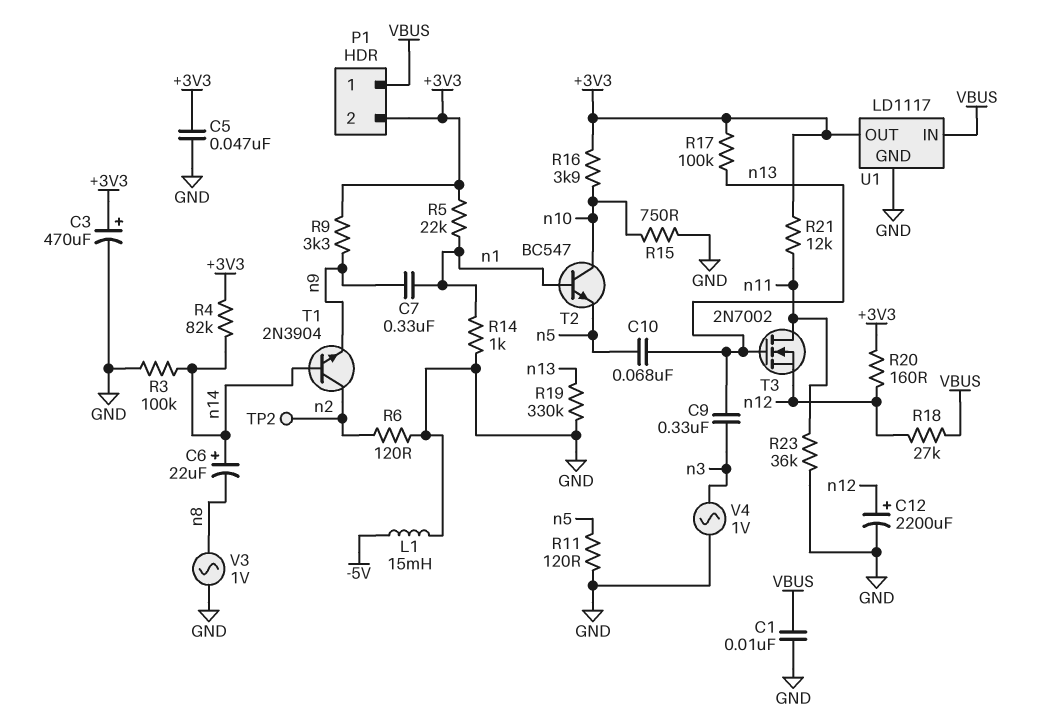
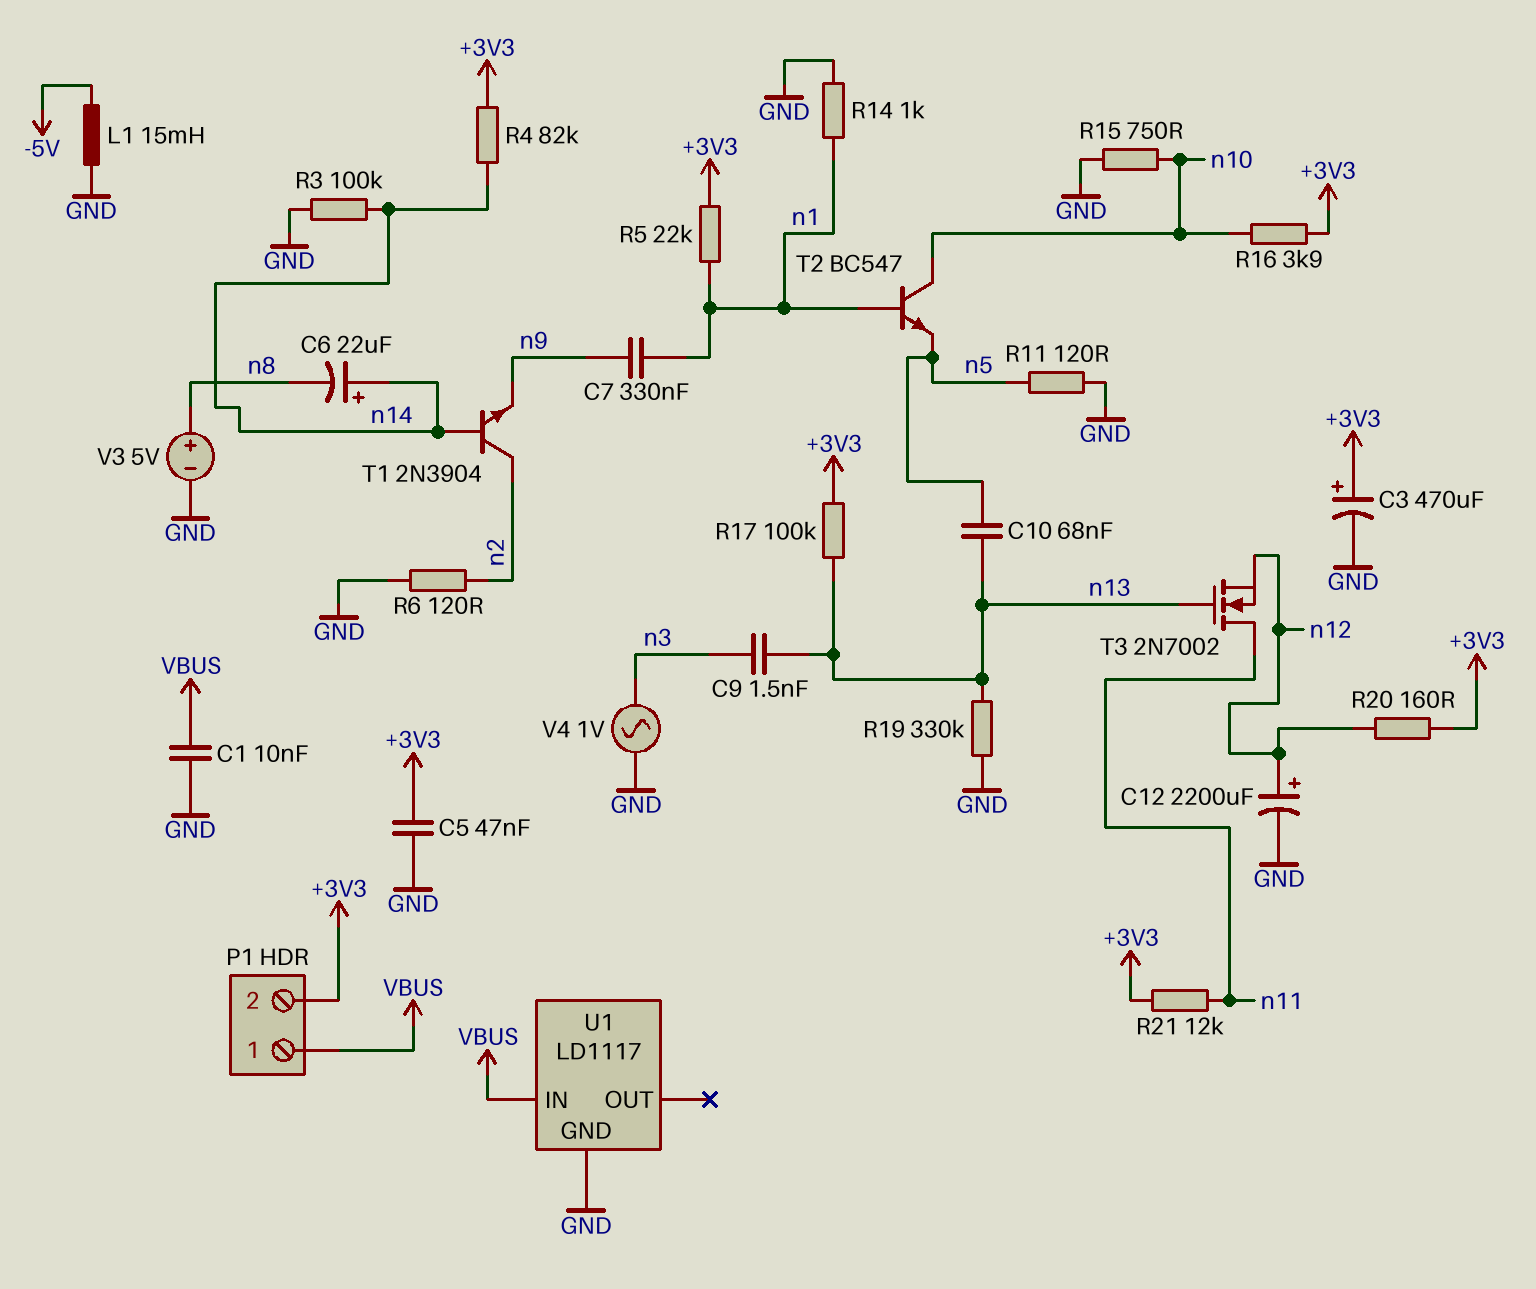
C9: 330nF (n3, n13) -> 1.5nF (n3, n13)
R9: 3.3k (+3V3, n9) -> none
R18: 27k (VBUS, n12) -> none
R23: 36k (GND, n11) -> none
TP2: test point (n2) -> none
U1 pin OUT: +3V3 -> none
V3: AC 1V (GND, n8) -> 5V (plus n8, minus GND)

